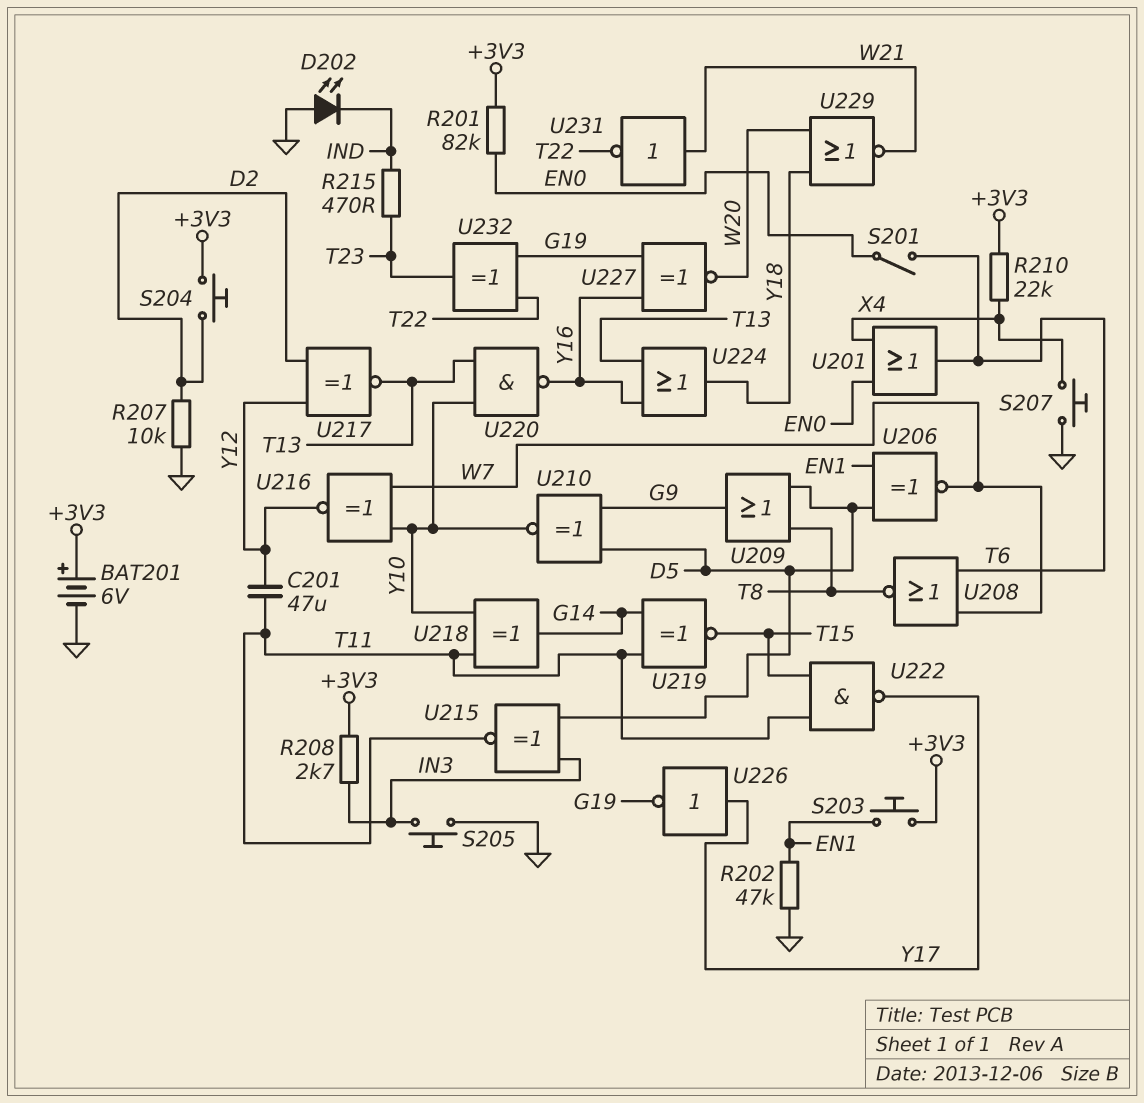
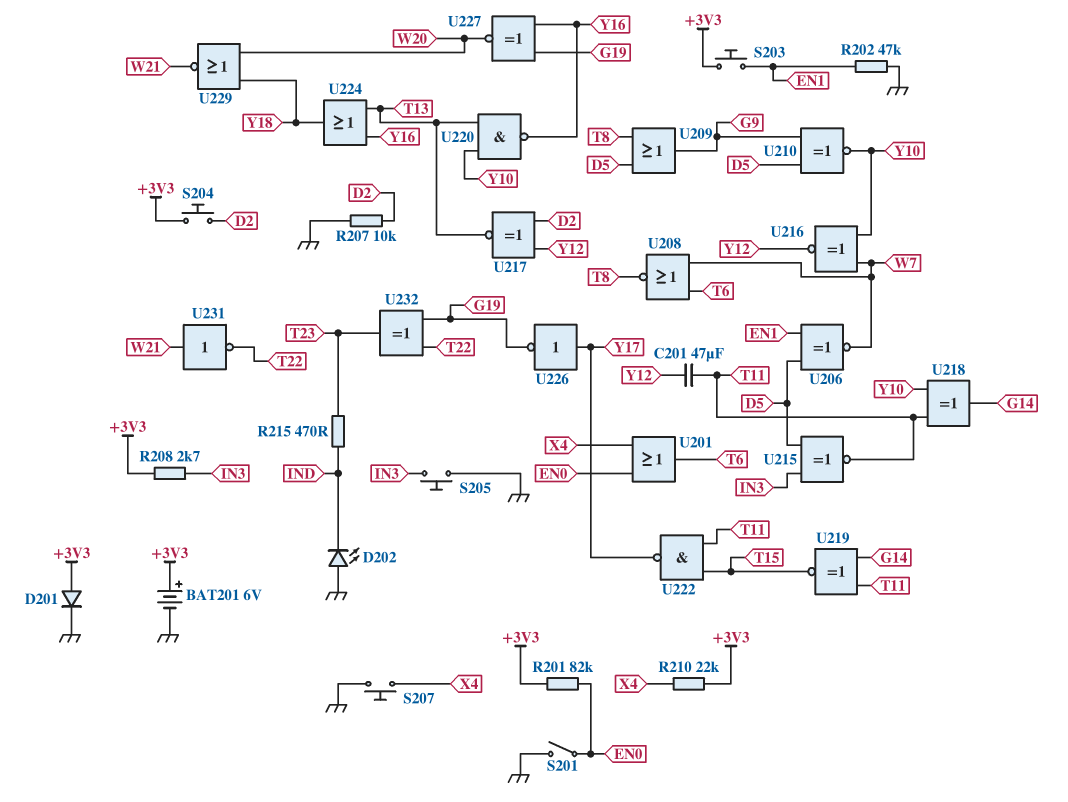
D201: none -> diode (A +3V3, K GND)
S201: switch (EN0, T6) -> switch (EN0, GND)

